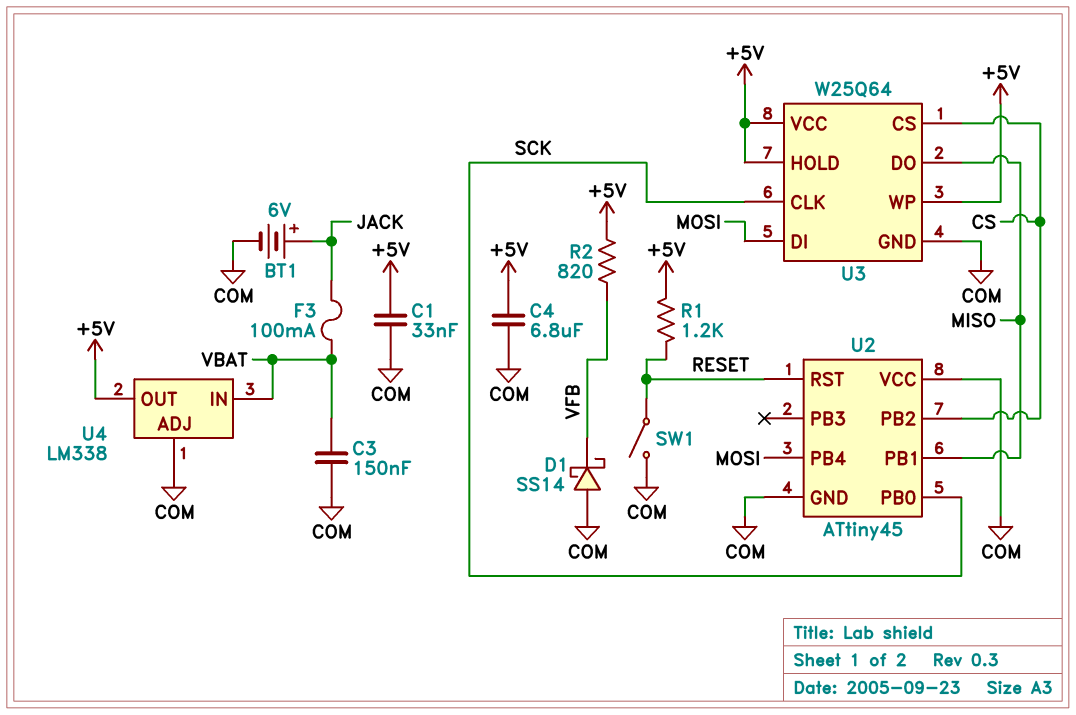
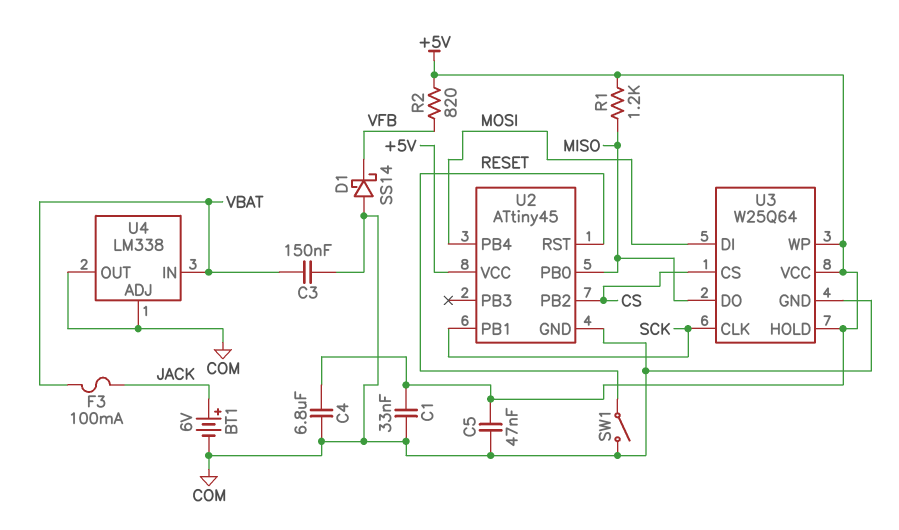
C5: none -> 47nF (+5V, COM)
R1: 1.2k (+5V, RESET) -> 1.2k (+5V, MISO)
U2 pin PB0: SCK -> MISO
U2 pin PB1: MISO -> SCK
U2 pin VCC: COM -> +5V
U4 pin OUT: +5V -> COM

